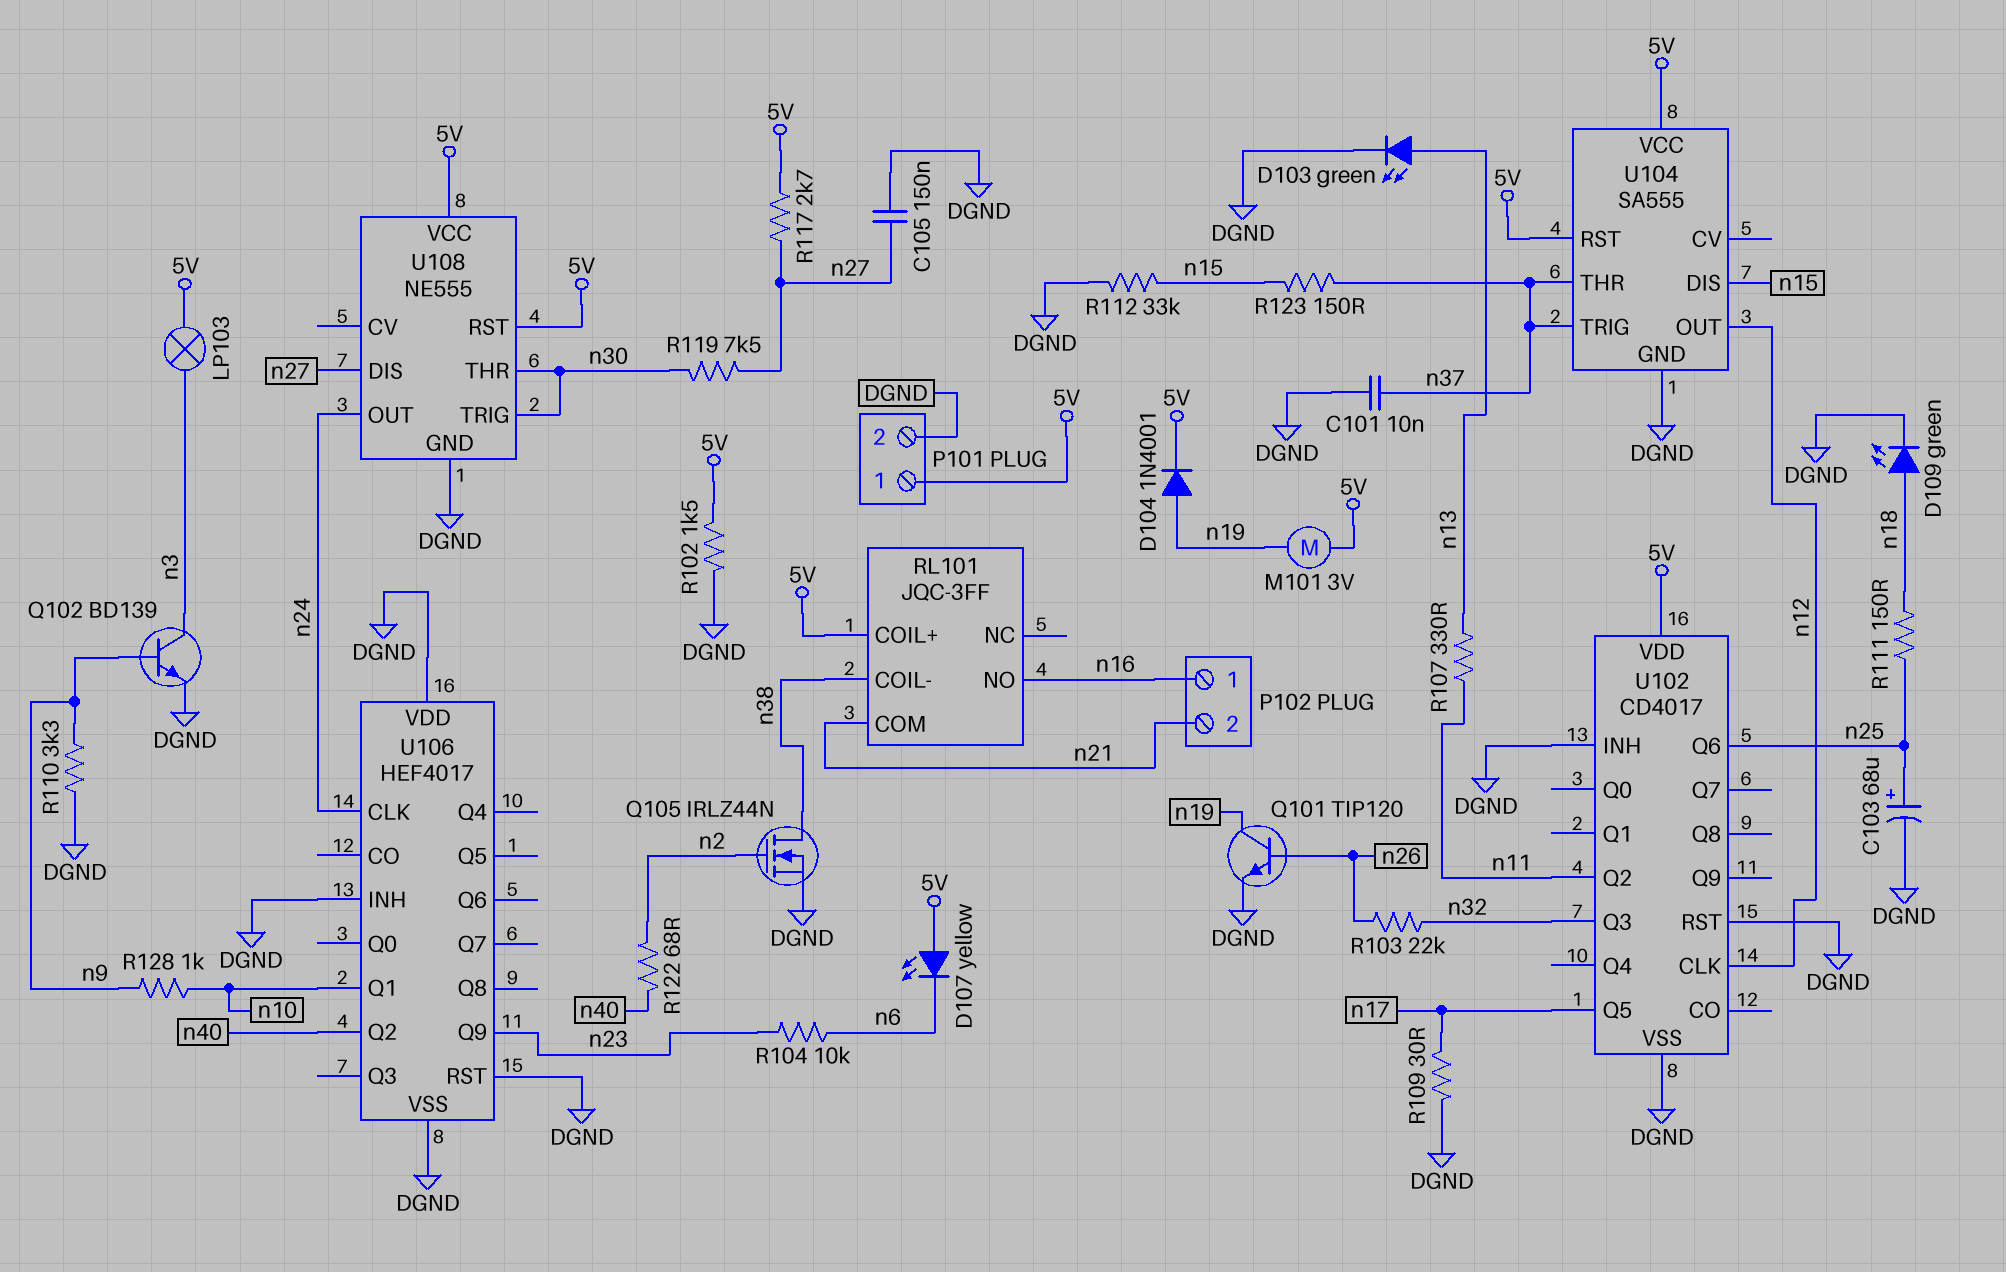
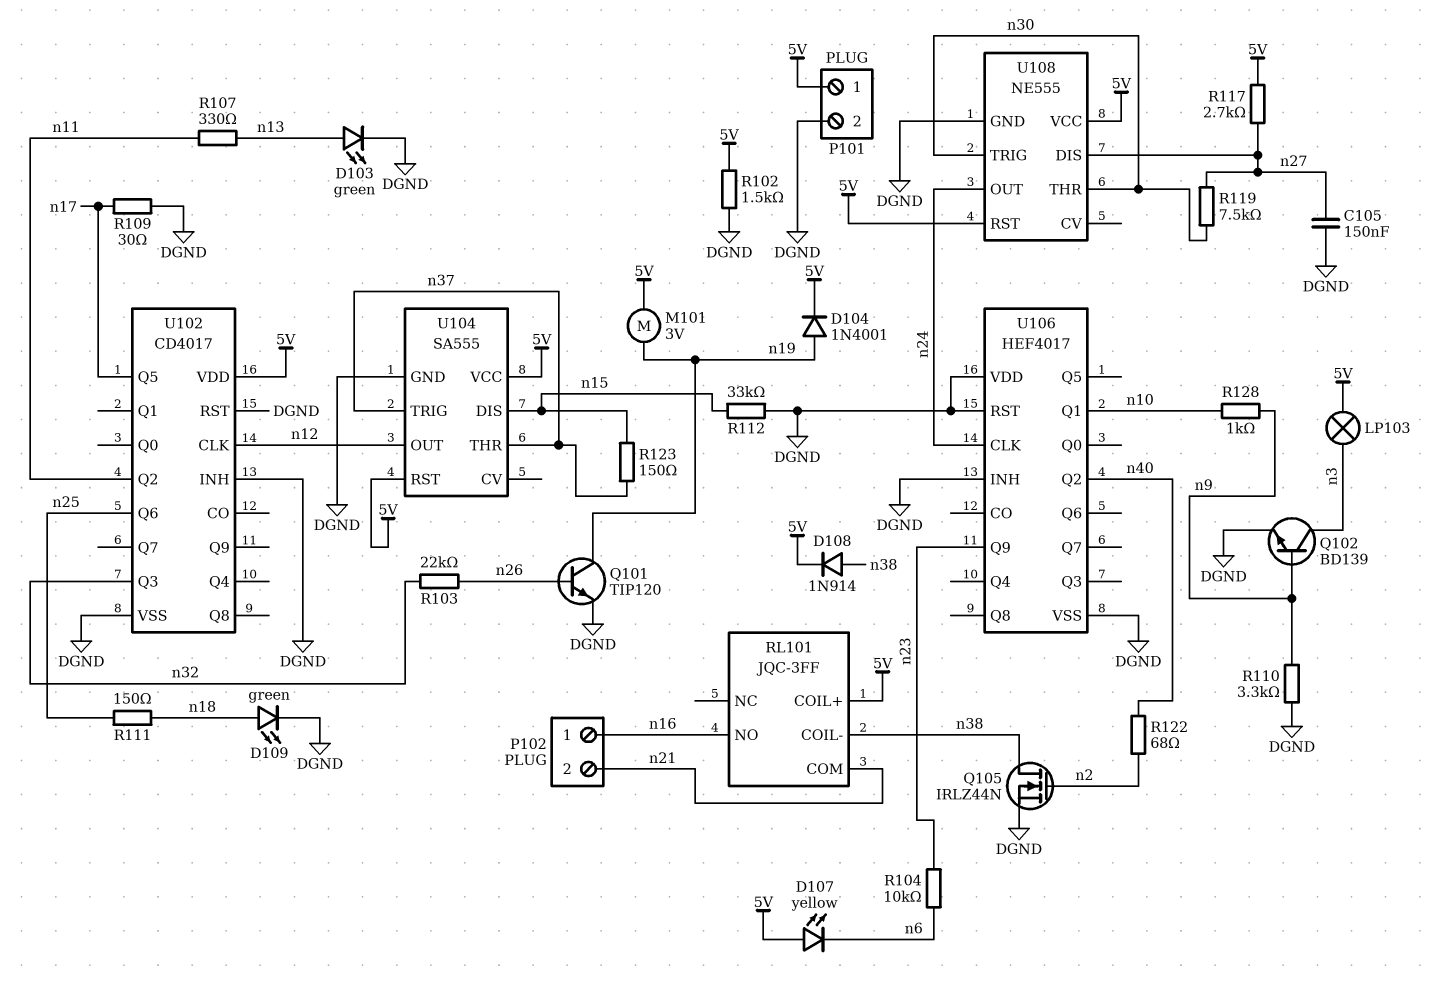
C101: 10nF (DGND, n37) -> none
C103: 68uF (plus n25, minus DGND) -> none
D108: none -> diode 1N914 (A n38, K 5V)

